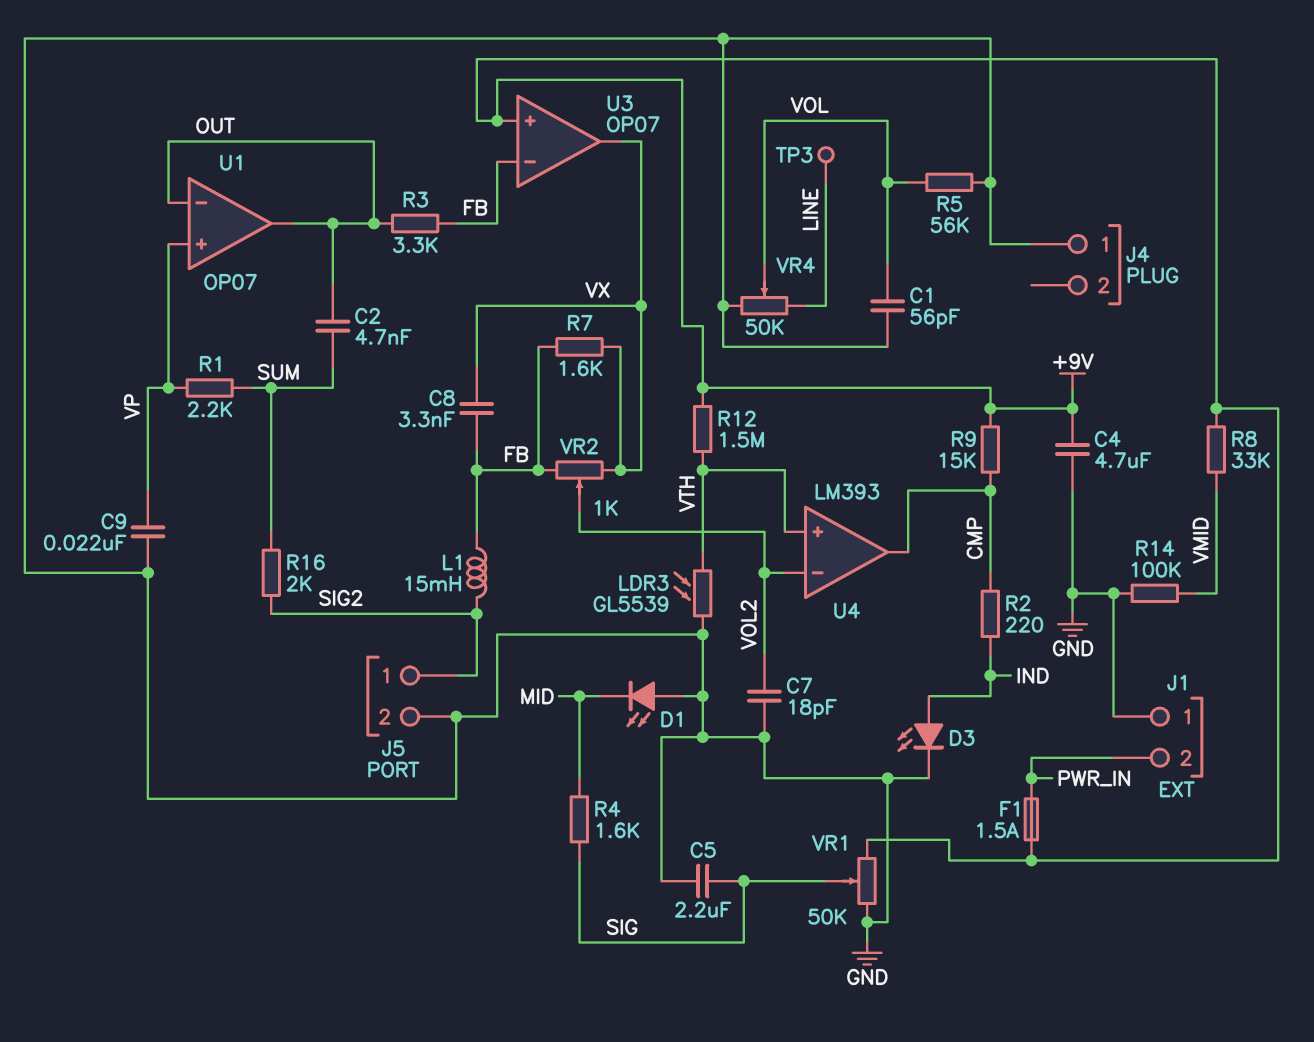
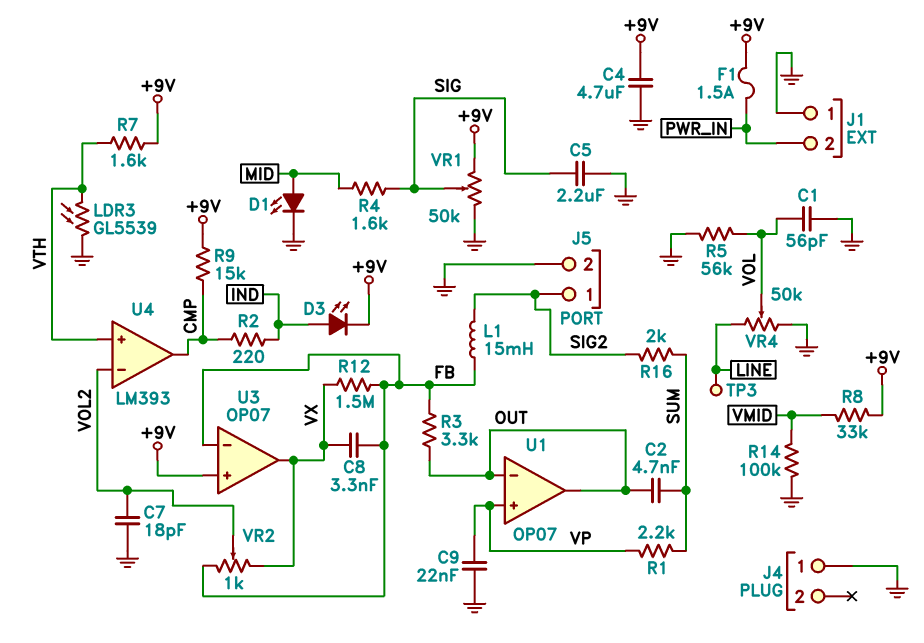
D1: LED (A GND, K MID) -> LED (A MID, K GND)
D3: LED (A IND, K GND) -> LED (A IND, K +9V)
R7: 1.6k (FB, VX) -> 1.6k (+9V, VTH)
R12: 1.5M (+9V, VTH) -> 1.5M (FB, VX)

